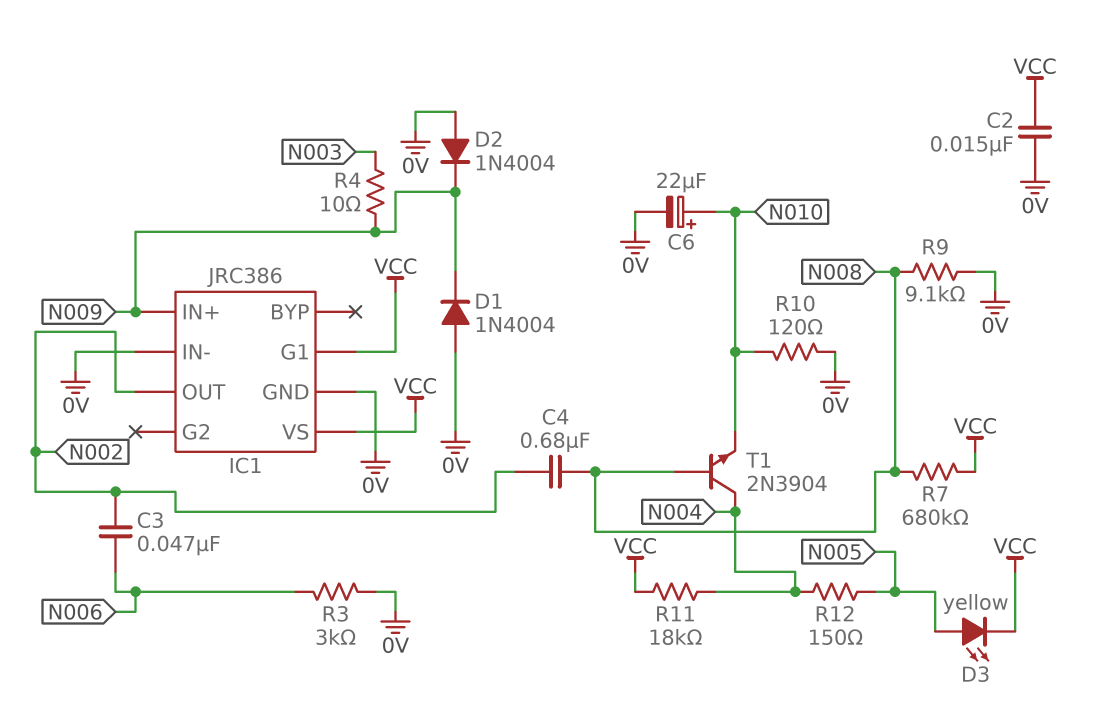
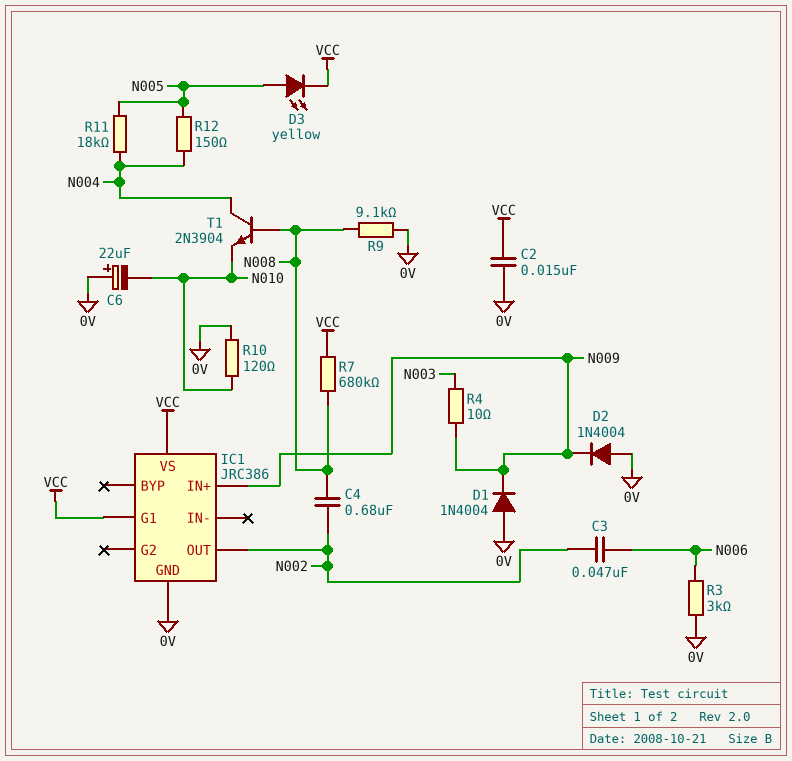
C6: 22uF (plus N010, minus 0V) -> 22uF (plus 0V, minus N010)
IC1 pin IN-: 0V -> none
R11: 18k (N004, VCC) -> 18k (N004, N005)

